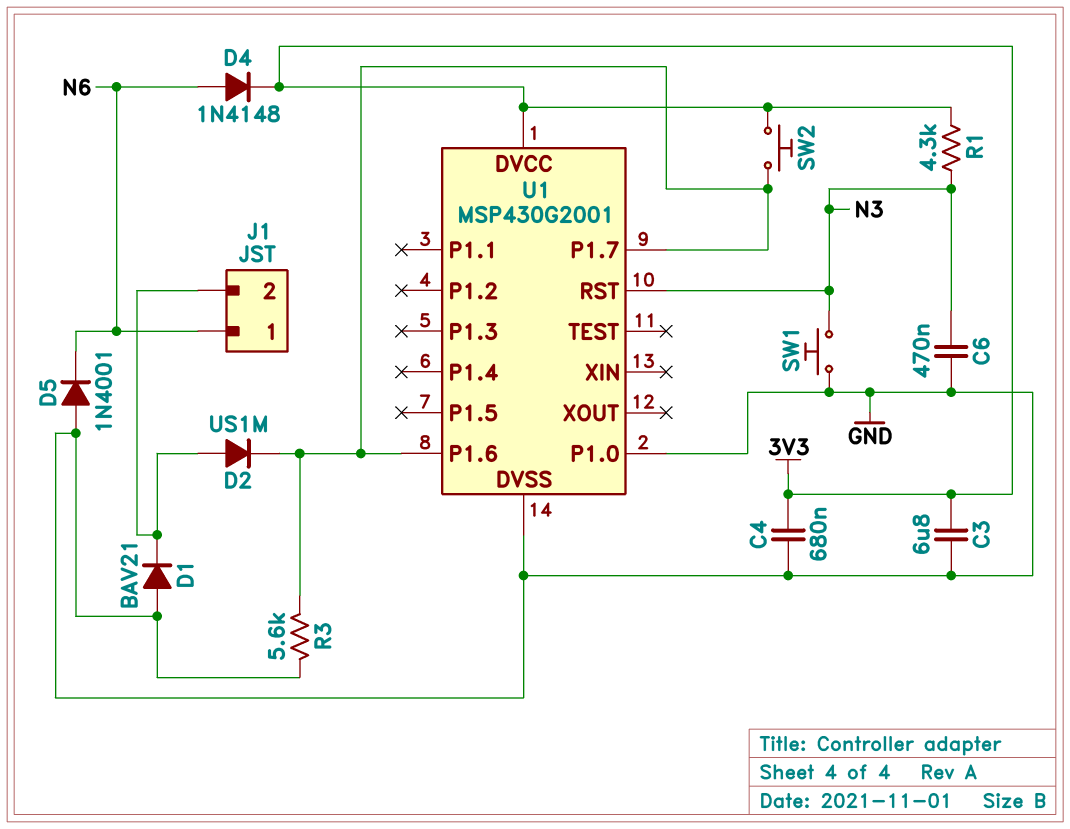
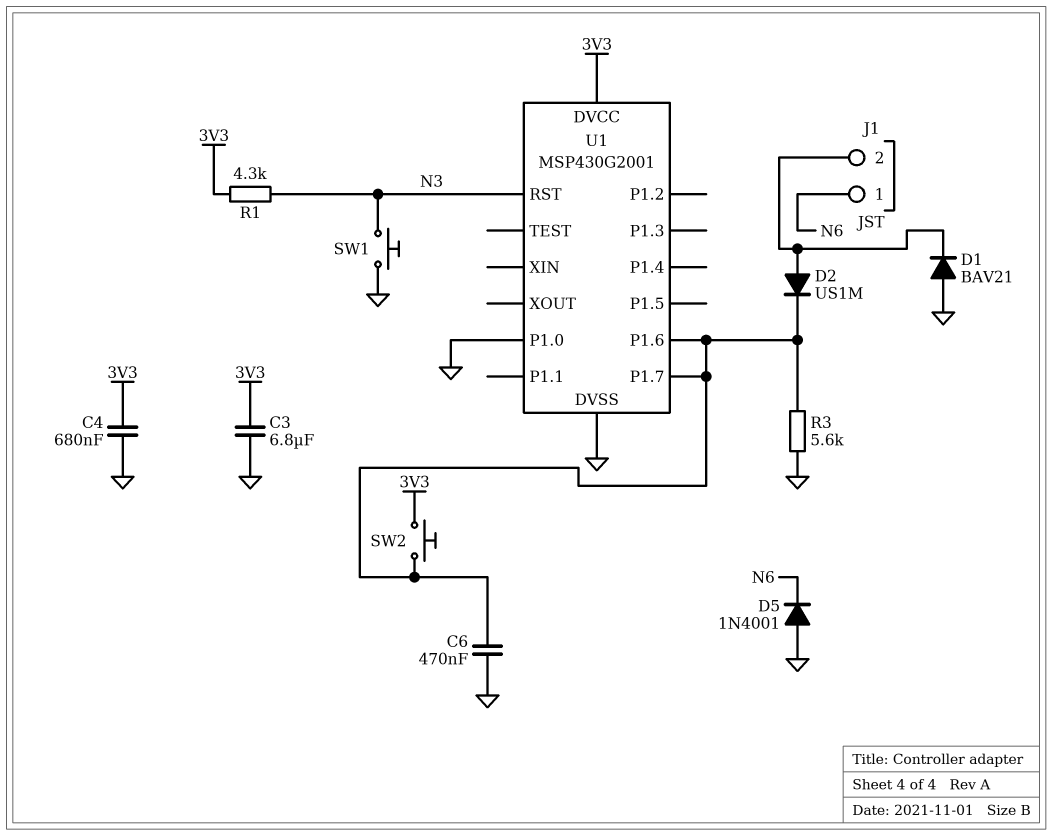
C6: 470nF (GND, N3) -> 470nF (GND, U1/P1.6)
D4: diode 1N4148 (A N6, K 3V3) -> none

